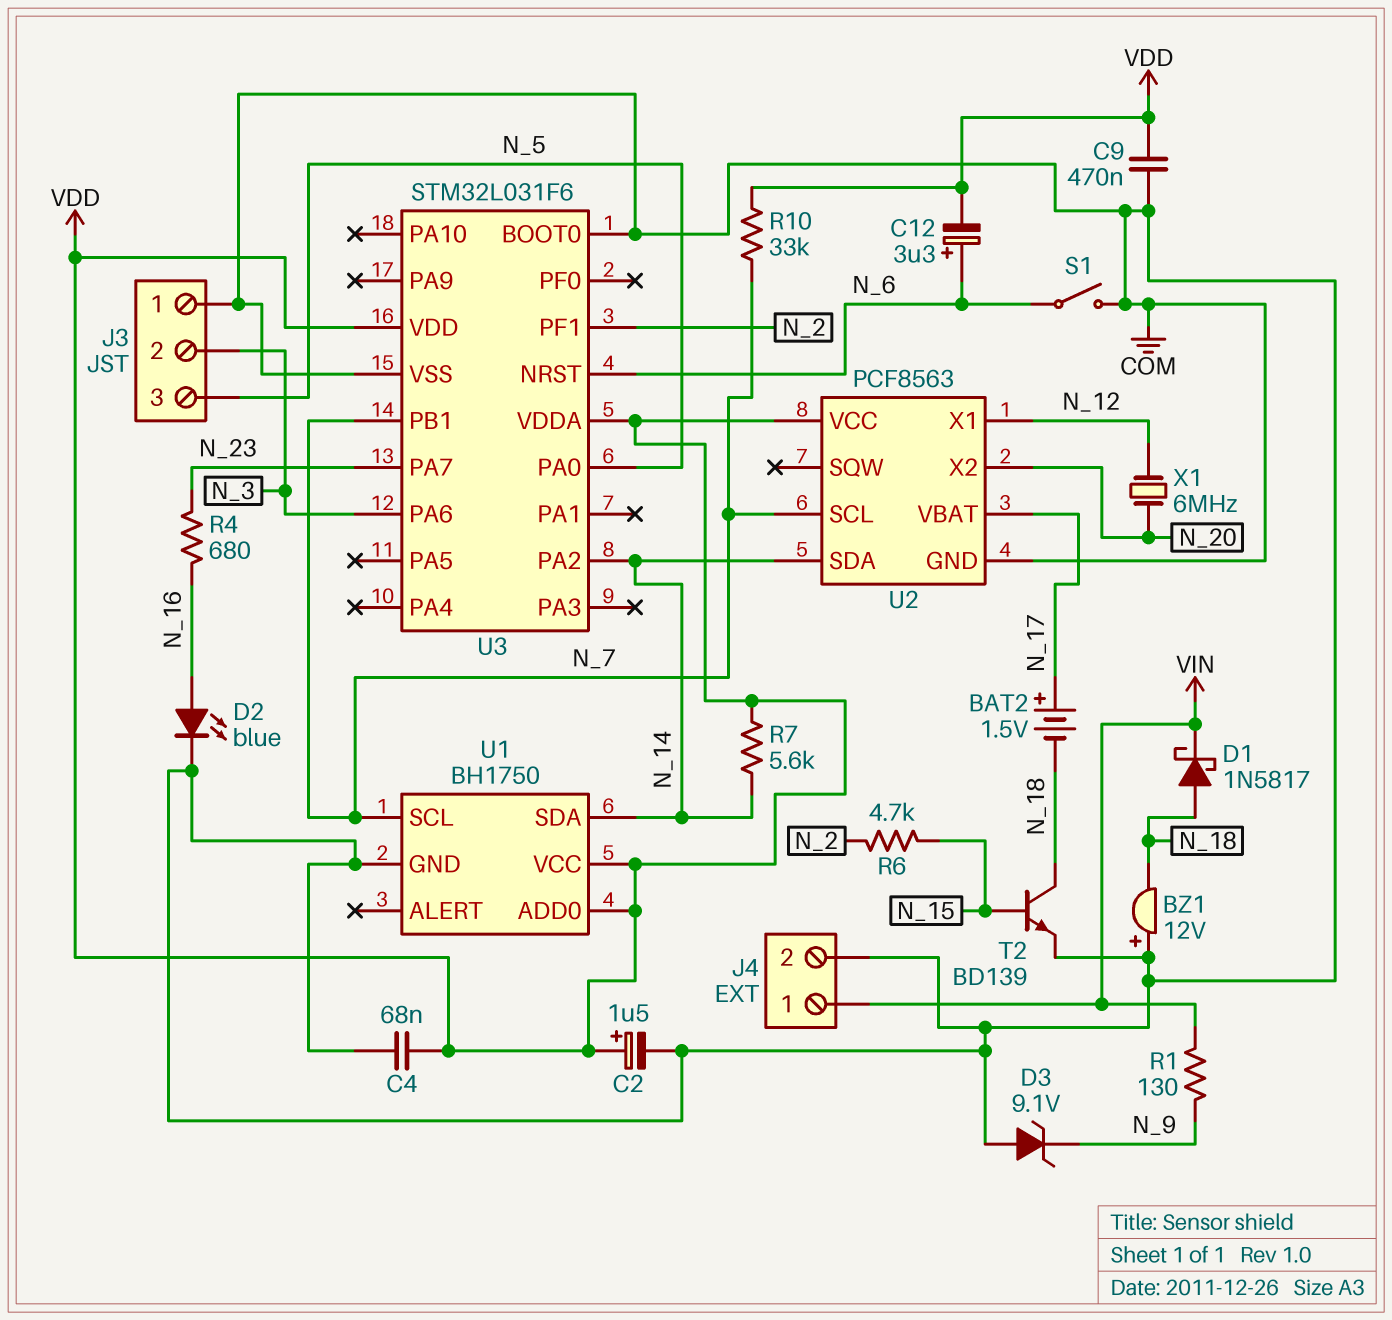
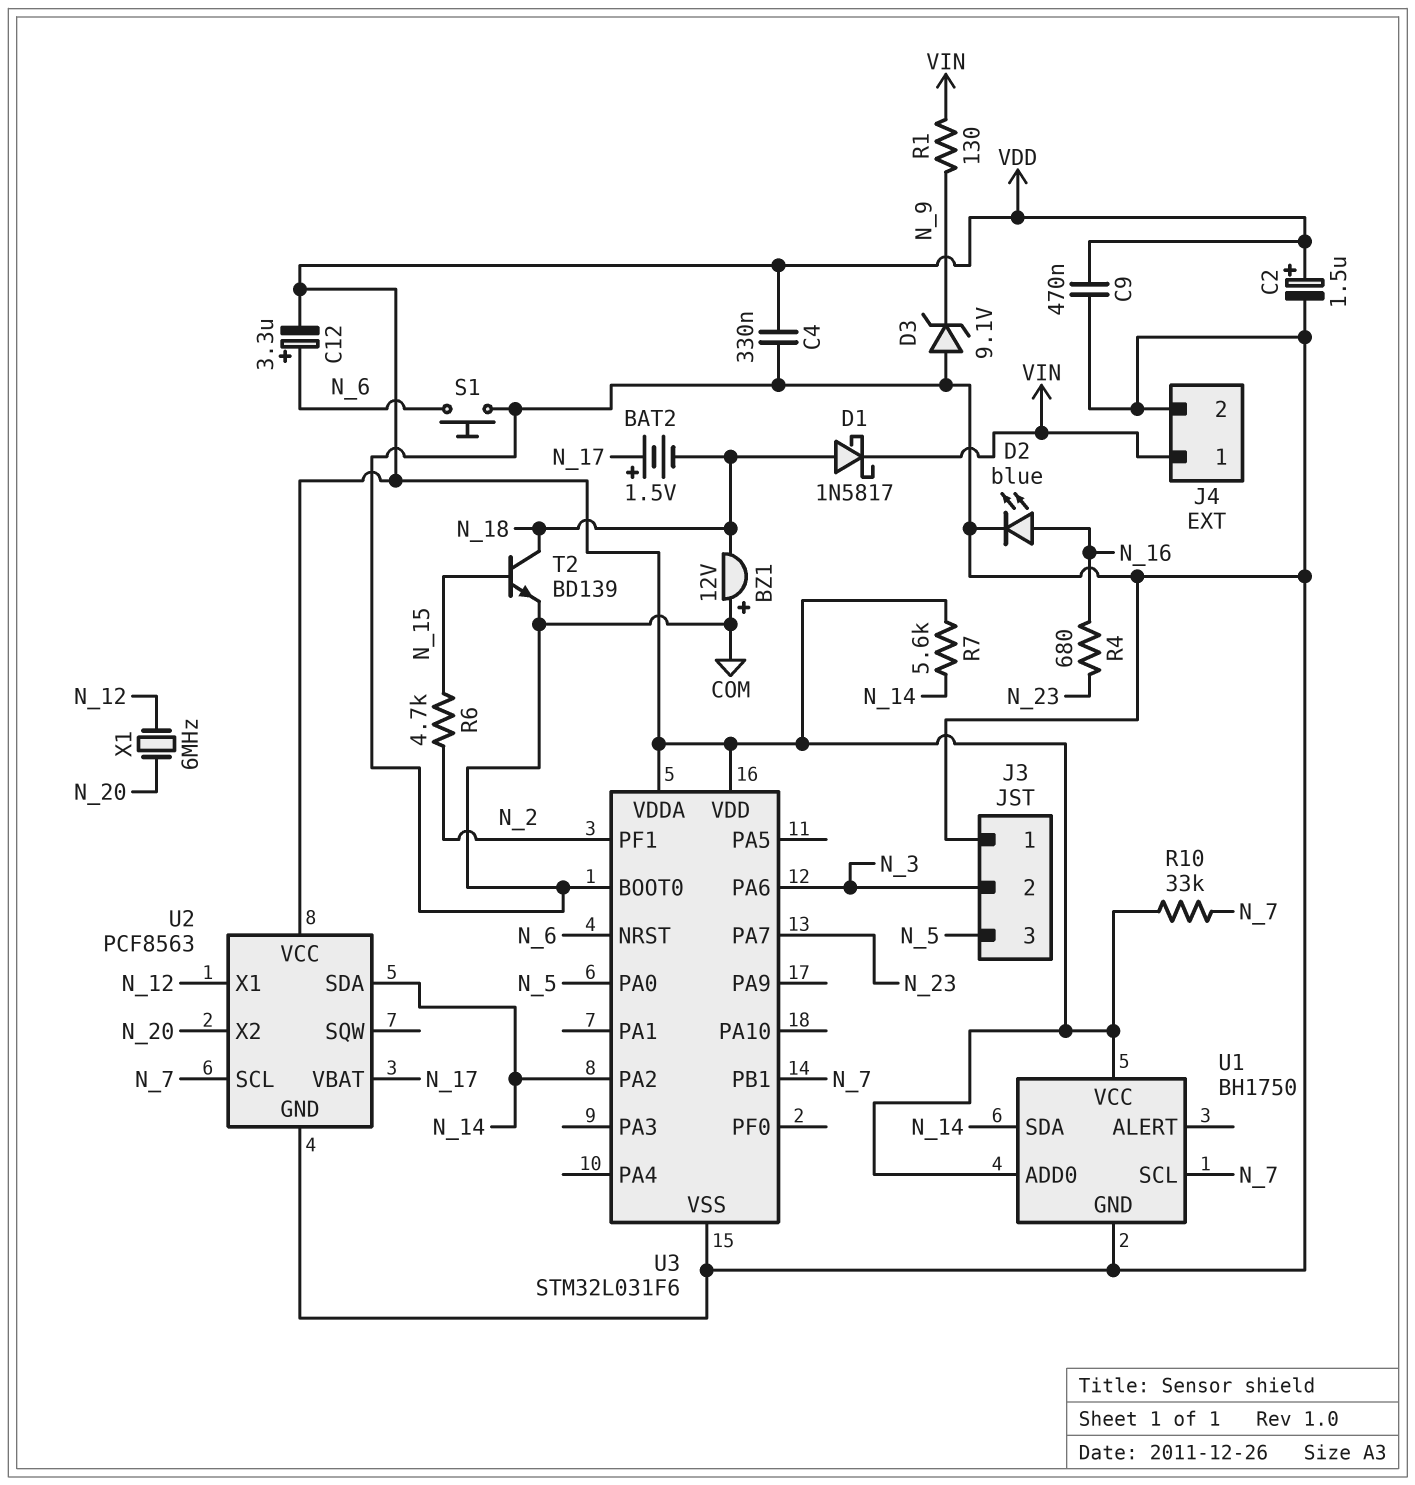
C4: 68nF (COM, VDD) -> 330nF (COM, VDD)
S1: switch (COM, N_6) -> button (COM, N_6)

